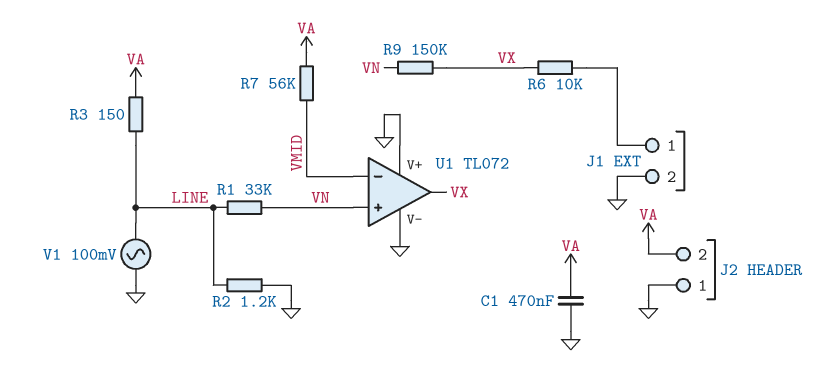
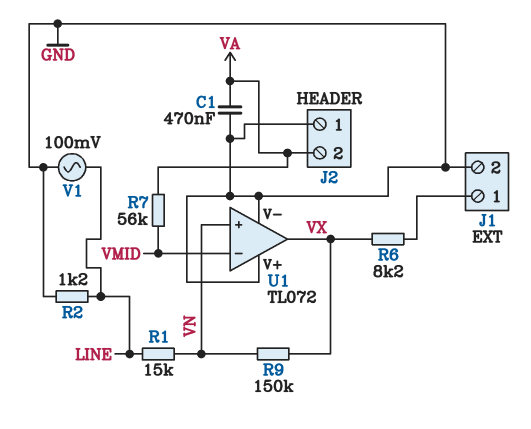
R1: 33k (LINE, VN) -> 15k (LINE, VN)
R3: 150 (LINE, VA) -> none
R6: 10k (J1/1, VX) -> 8.2k (J1/1, VX)

